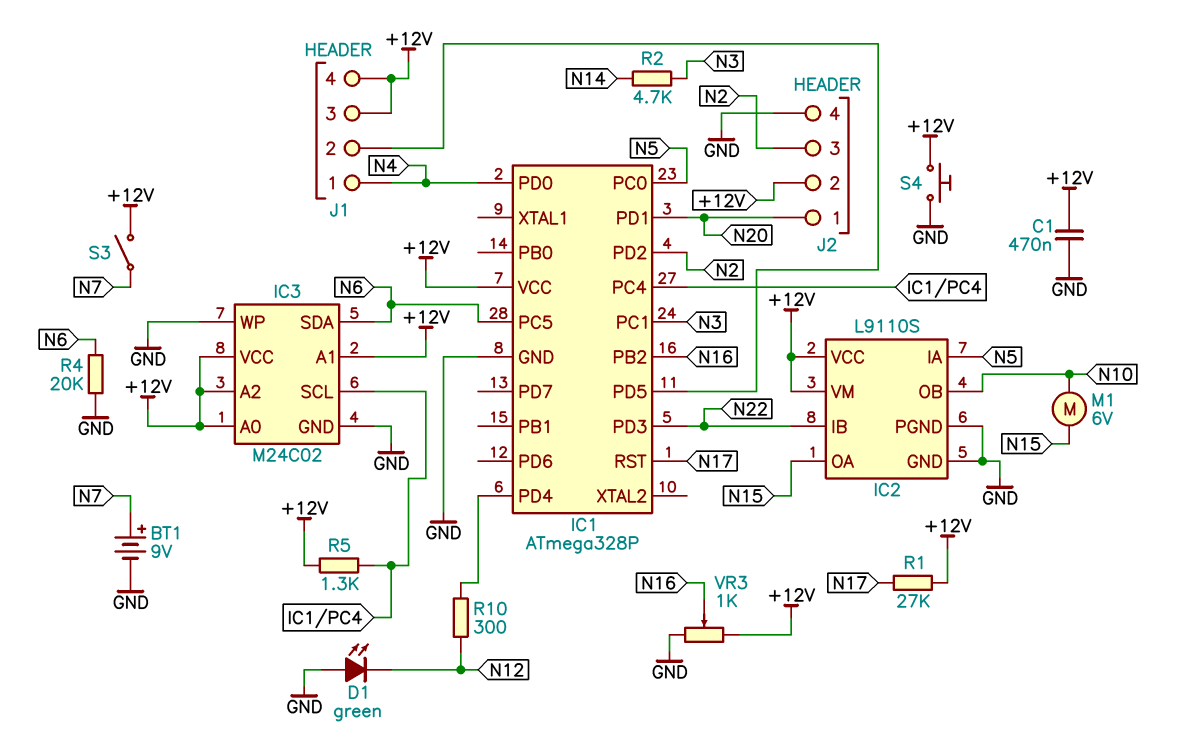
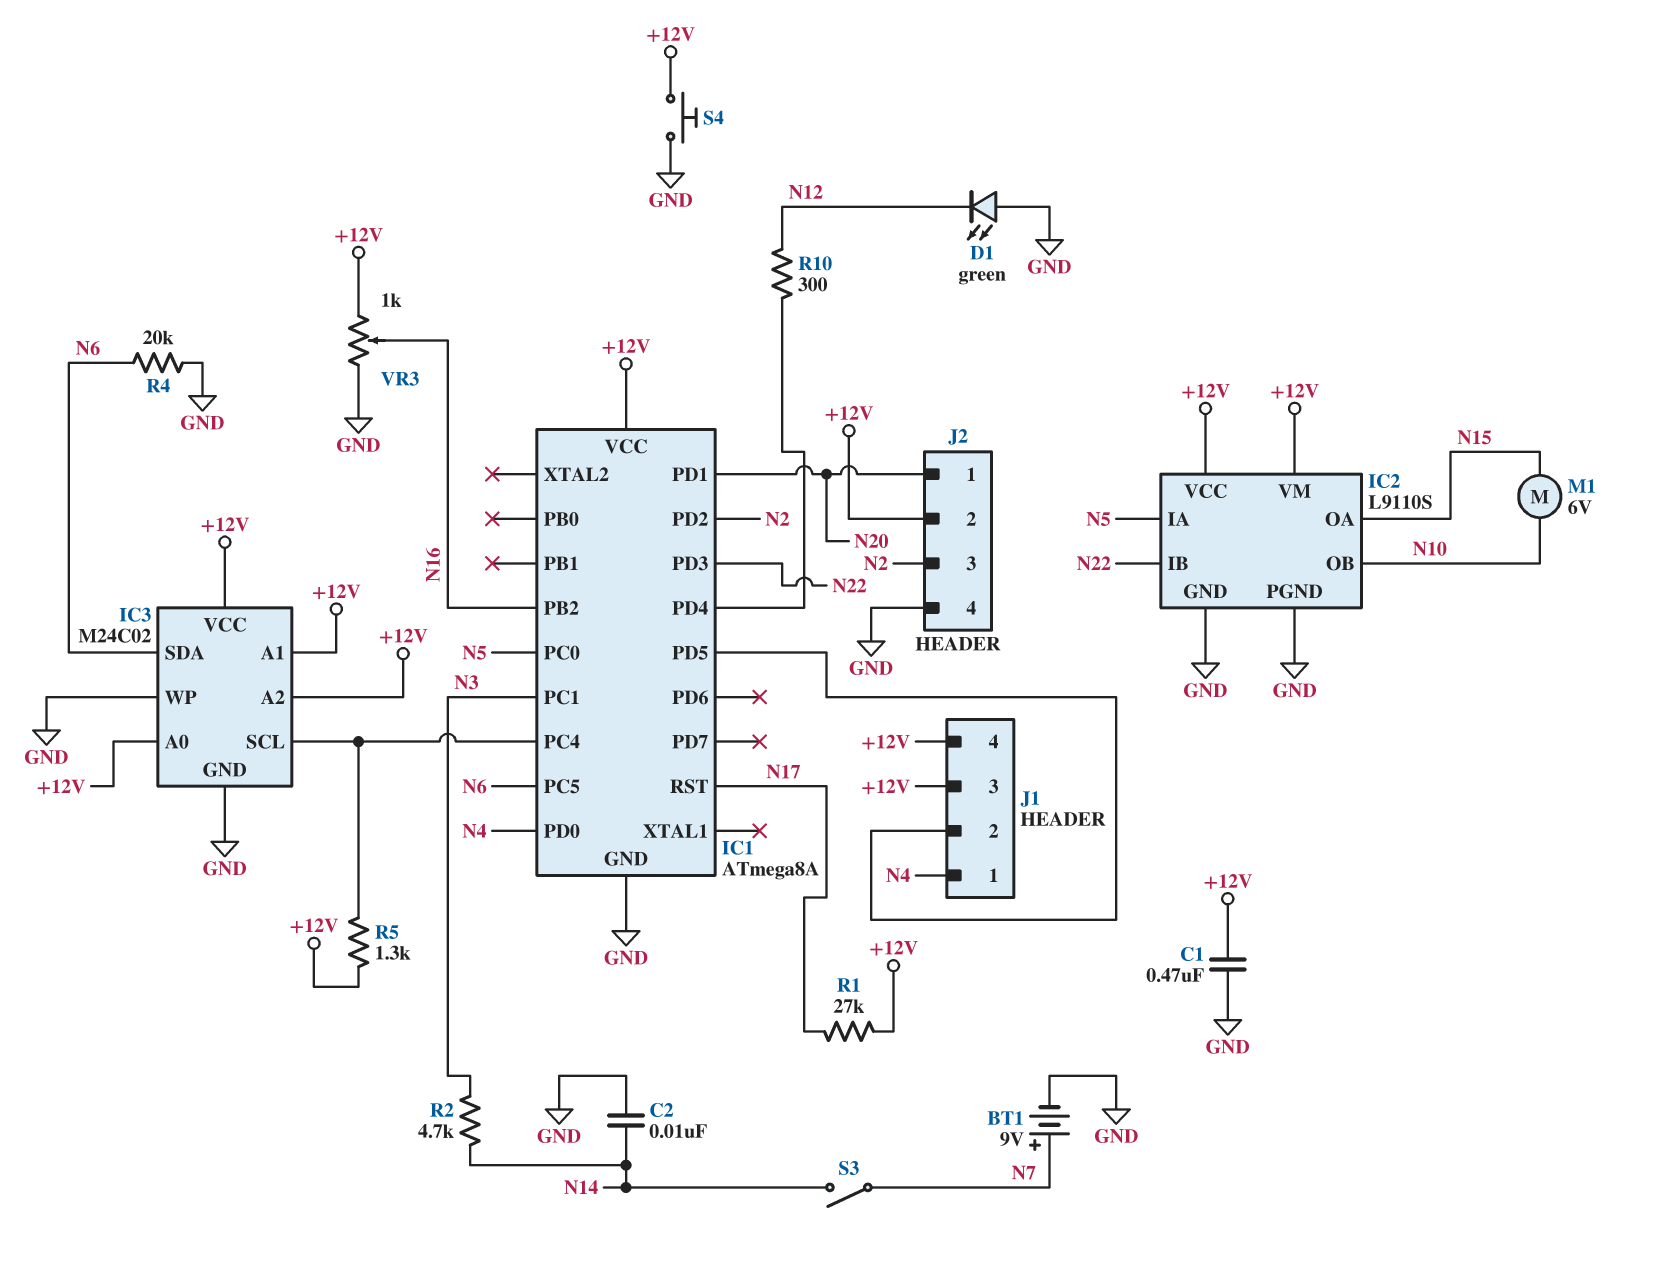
C2: none -> 10nF (GND, N14)
IC1: ATmega328P -> ATmega8A
S3: switch (+12V, N7) -> switch (N7, N14)

